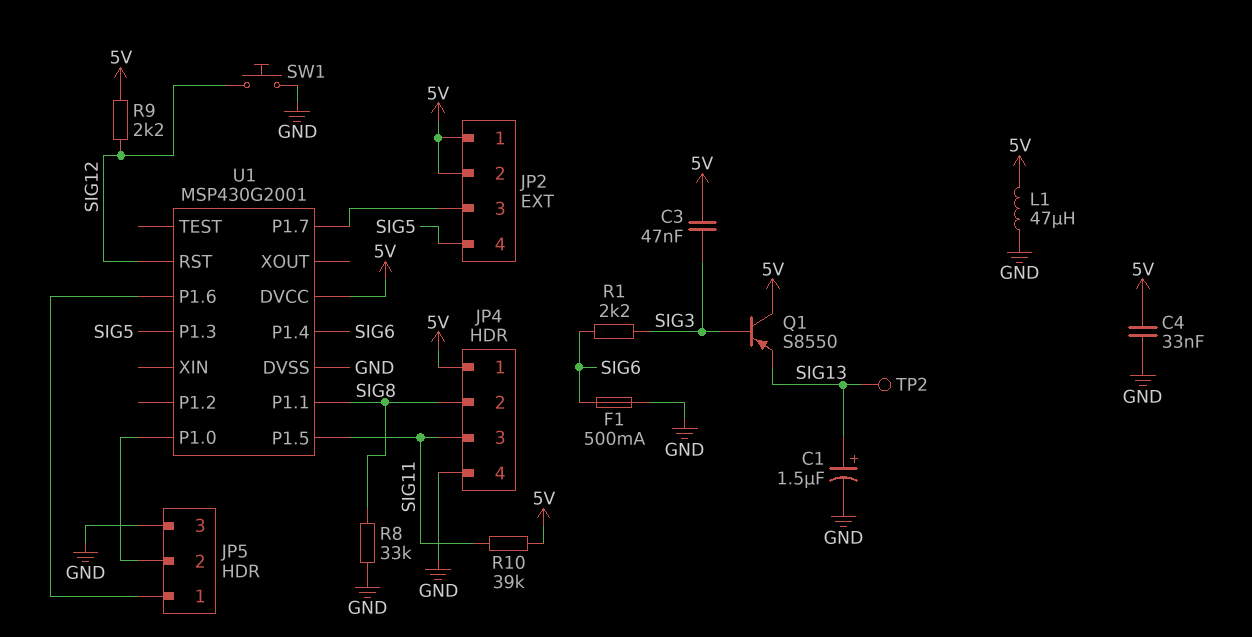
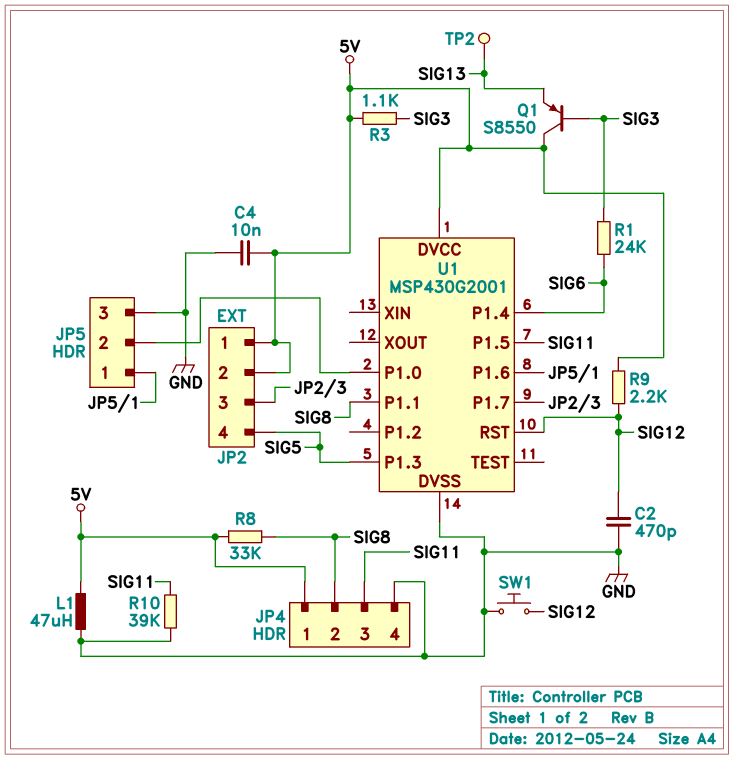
C1: 1.5uF (plus SIG13, minus GND) -> none
C2: none -> 470pF (GND, SIG12)
C3: 47nF (5V, SIG3) -> none
C4: 33nF (5V, GND) -> 10nF (5V, GND)
F1: 500mA (GND, SIG6) -> none
R1: 2.2k (SIG3, SIG6) -> 24k (SIG3, SIG6)
R3: none -> 1.1k (5V, SIG3)
R8: 33k (GND, SIG8) -> 33k (5V, SIG8)
R10: 39k (5V, SIG11) -> 39k (GND, SIG11)

